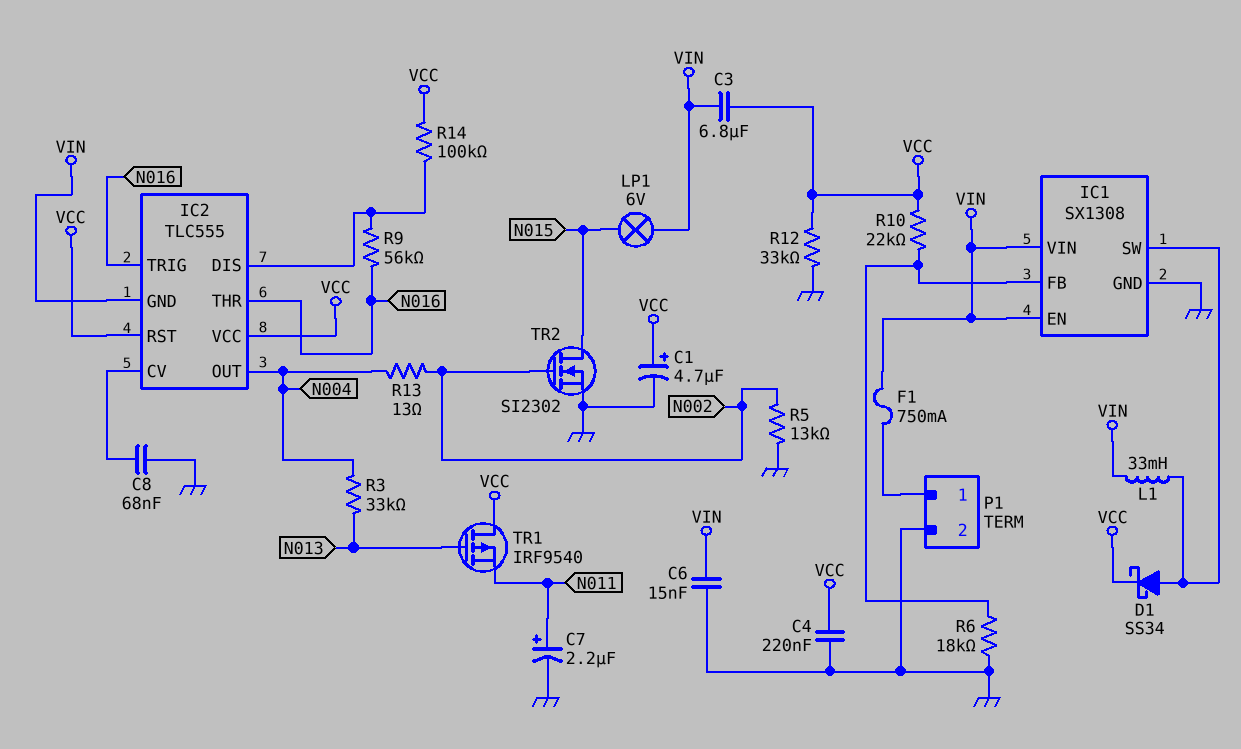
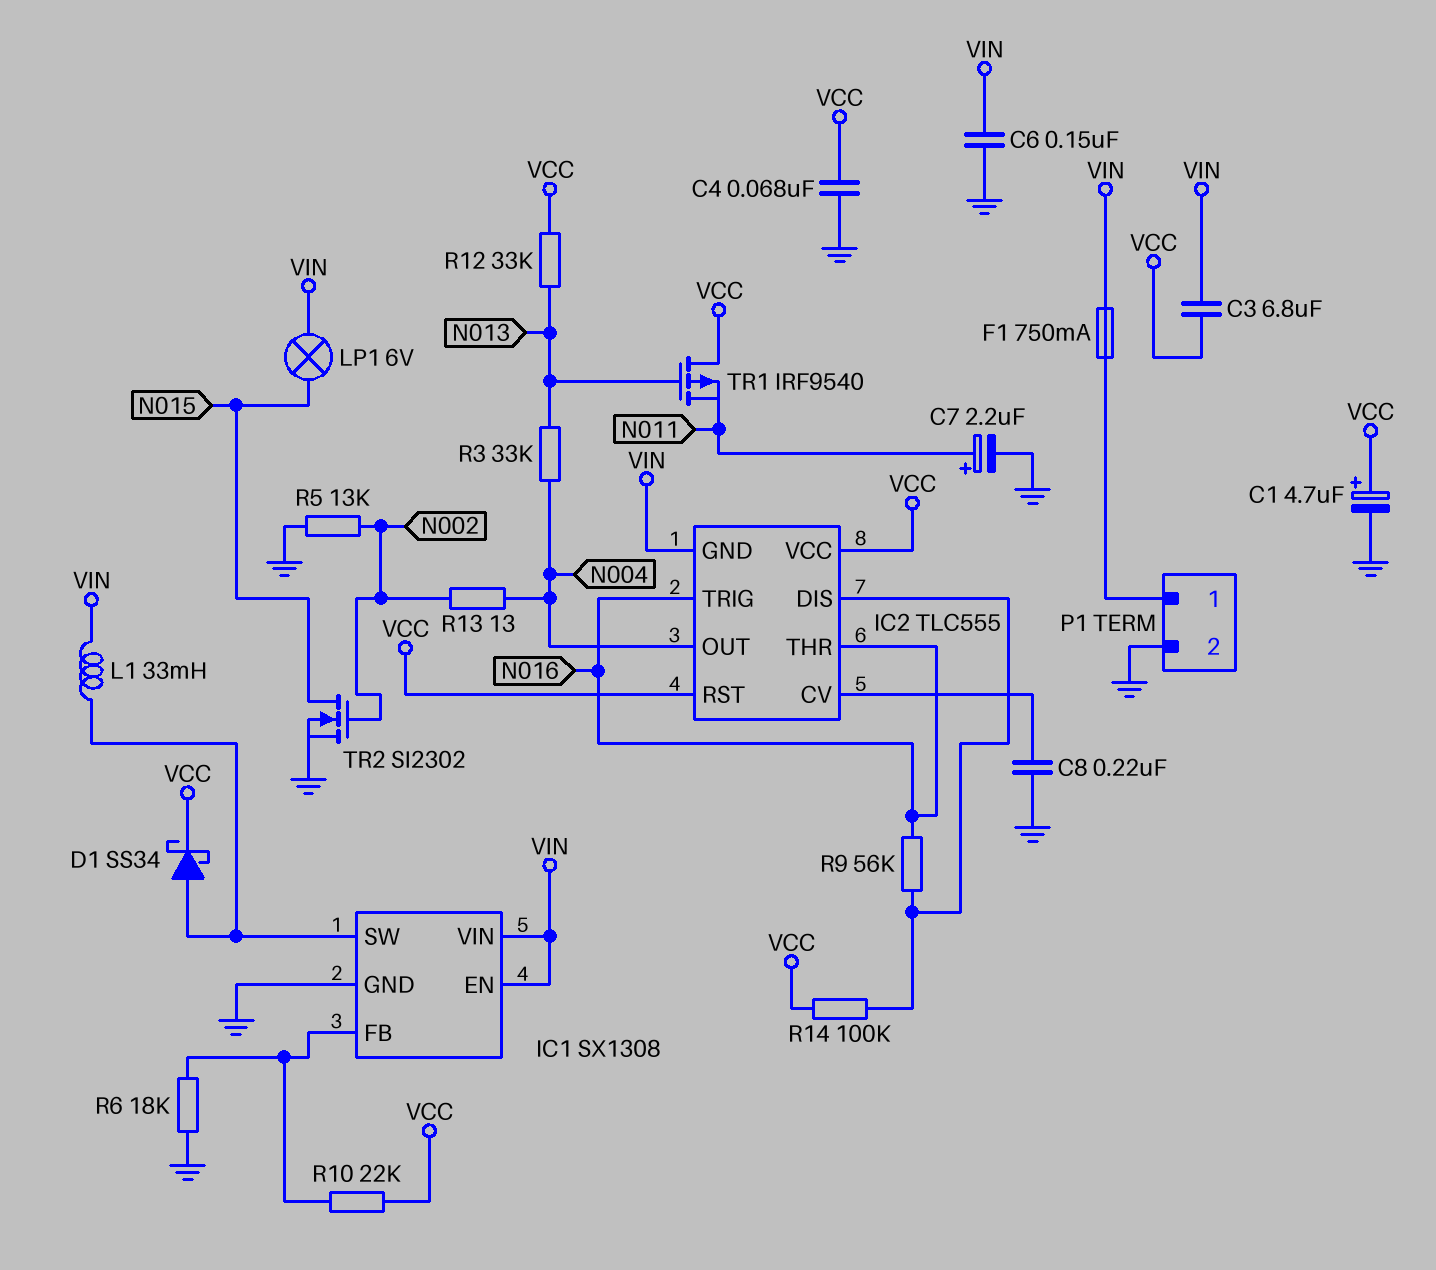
C4: 220nF (GND, VCC) -> 68nF (GND, VCC)
C6: 15nF (GND, VIN) -> 150nF (GND, VIN)
C8: 68nF (GND, IC2/CV) -> 220nF (GND, IC2/CV)
R12: 33k (GND, VCC) -> 33k (N013, VCC)

